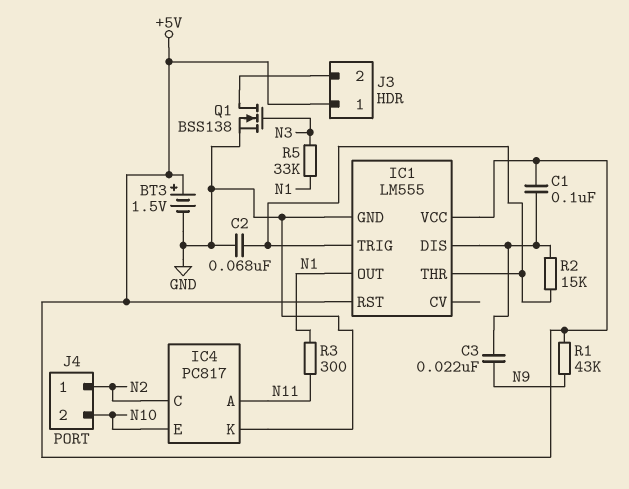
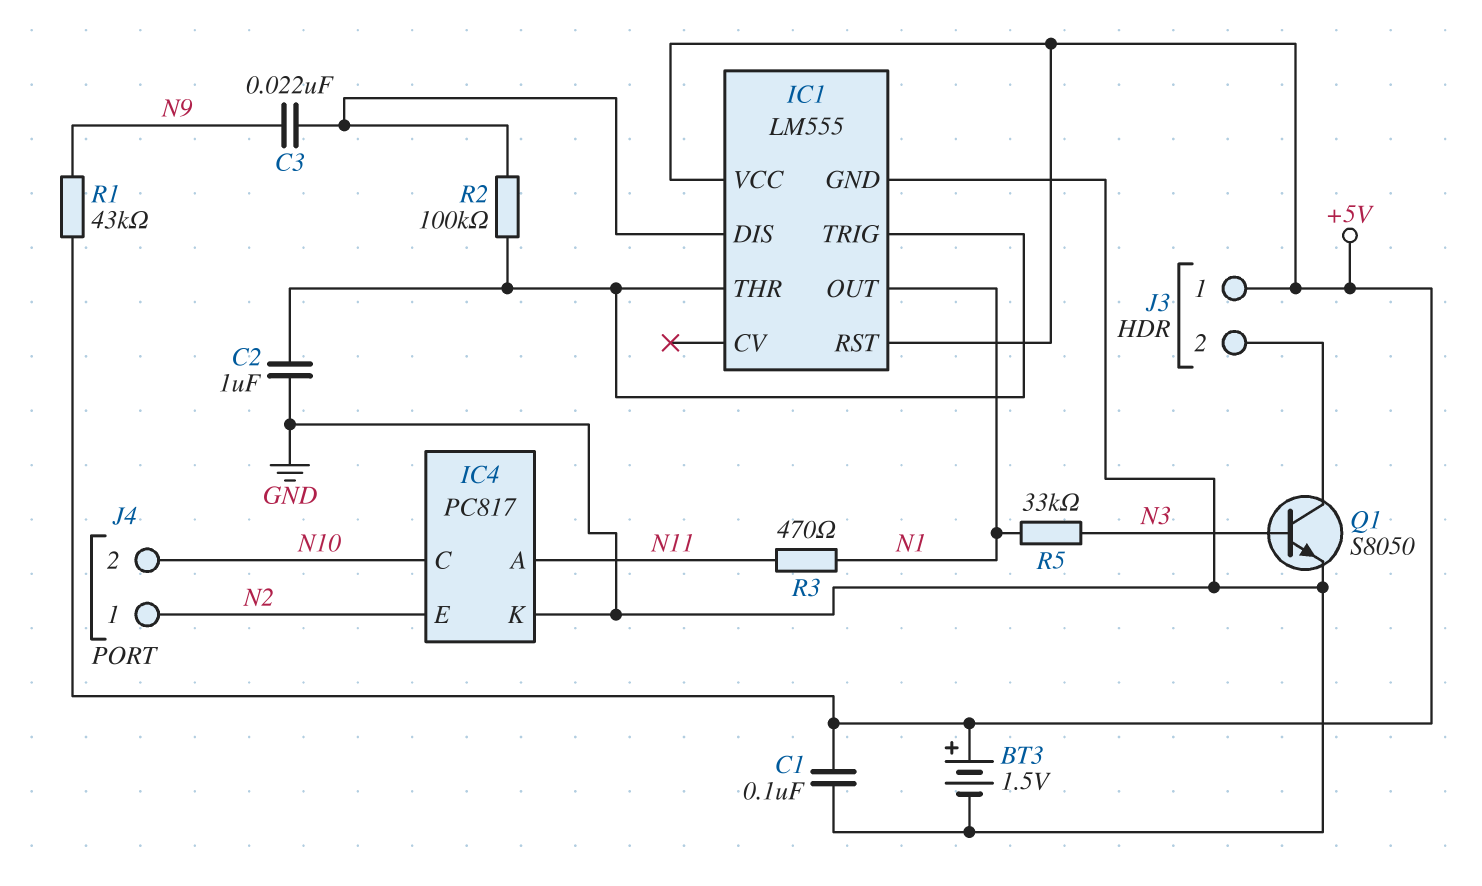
C1: 100nF (+5V, IC1/DIS) -> 100nF (+5V, GND)
C2: 68nF (GND, IC1/THR) -> 1uF (GND, IC1/THR)
IC4 pin C: N2 -> N10
IC4 pin E: N10 -> N2
Q1: NMOS BSS138 (G N3, D J3/2, S GND) -> NPN S8050 (B N3, C J3/2, E GND)
R2: 15k (IC1/DIS, IC1/THR) -> 100k (IC1/DIS, IC1/THR)
R3: 300 (N1, N11) -> 470 (N1, N11)

